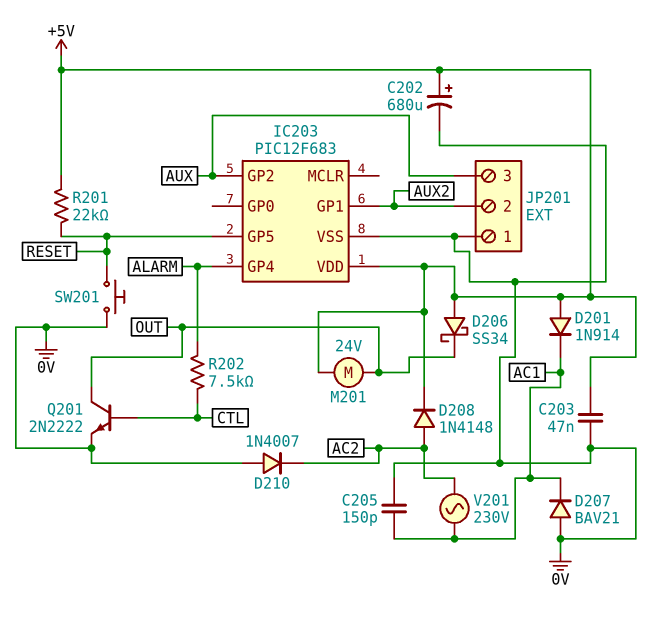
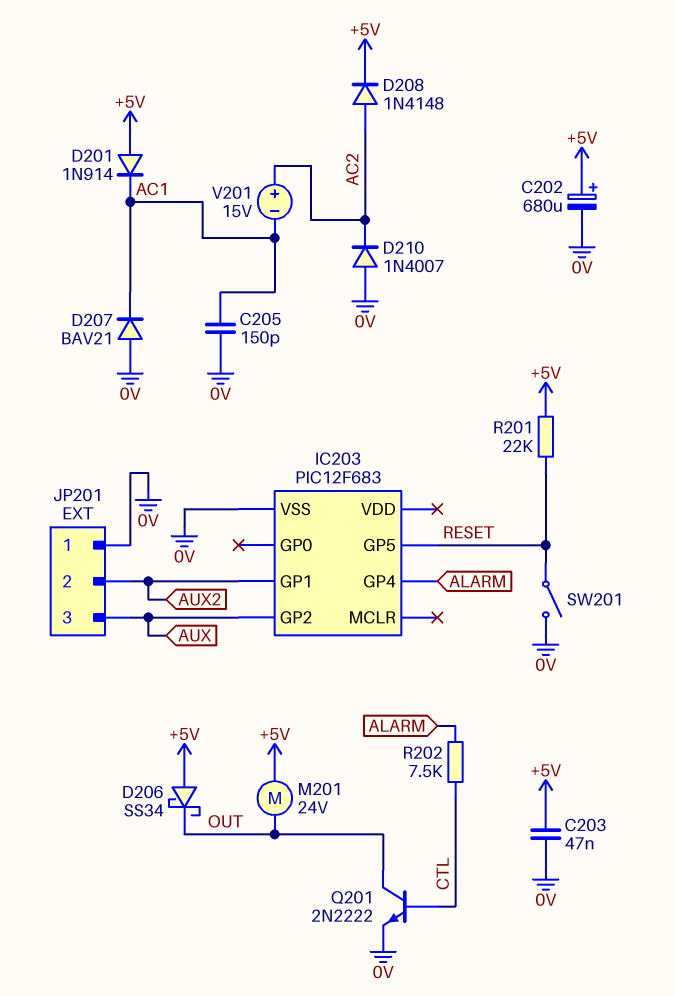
IC203 pin VDD: +5V -> none
SW201: button (0V, RESET) -> switch (0V, RESET)
V201: AC 230V (AC1, AC2) -> 15V (plus AC2, minus AC1)

